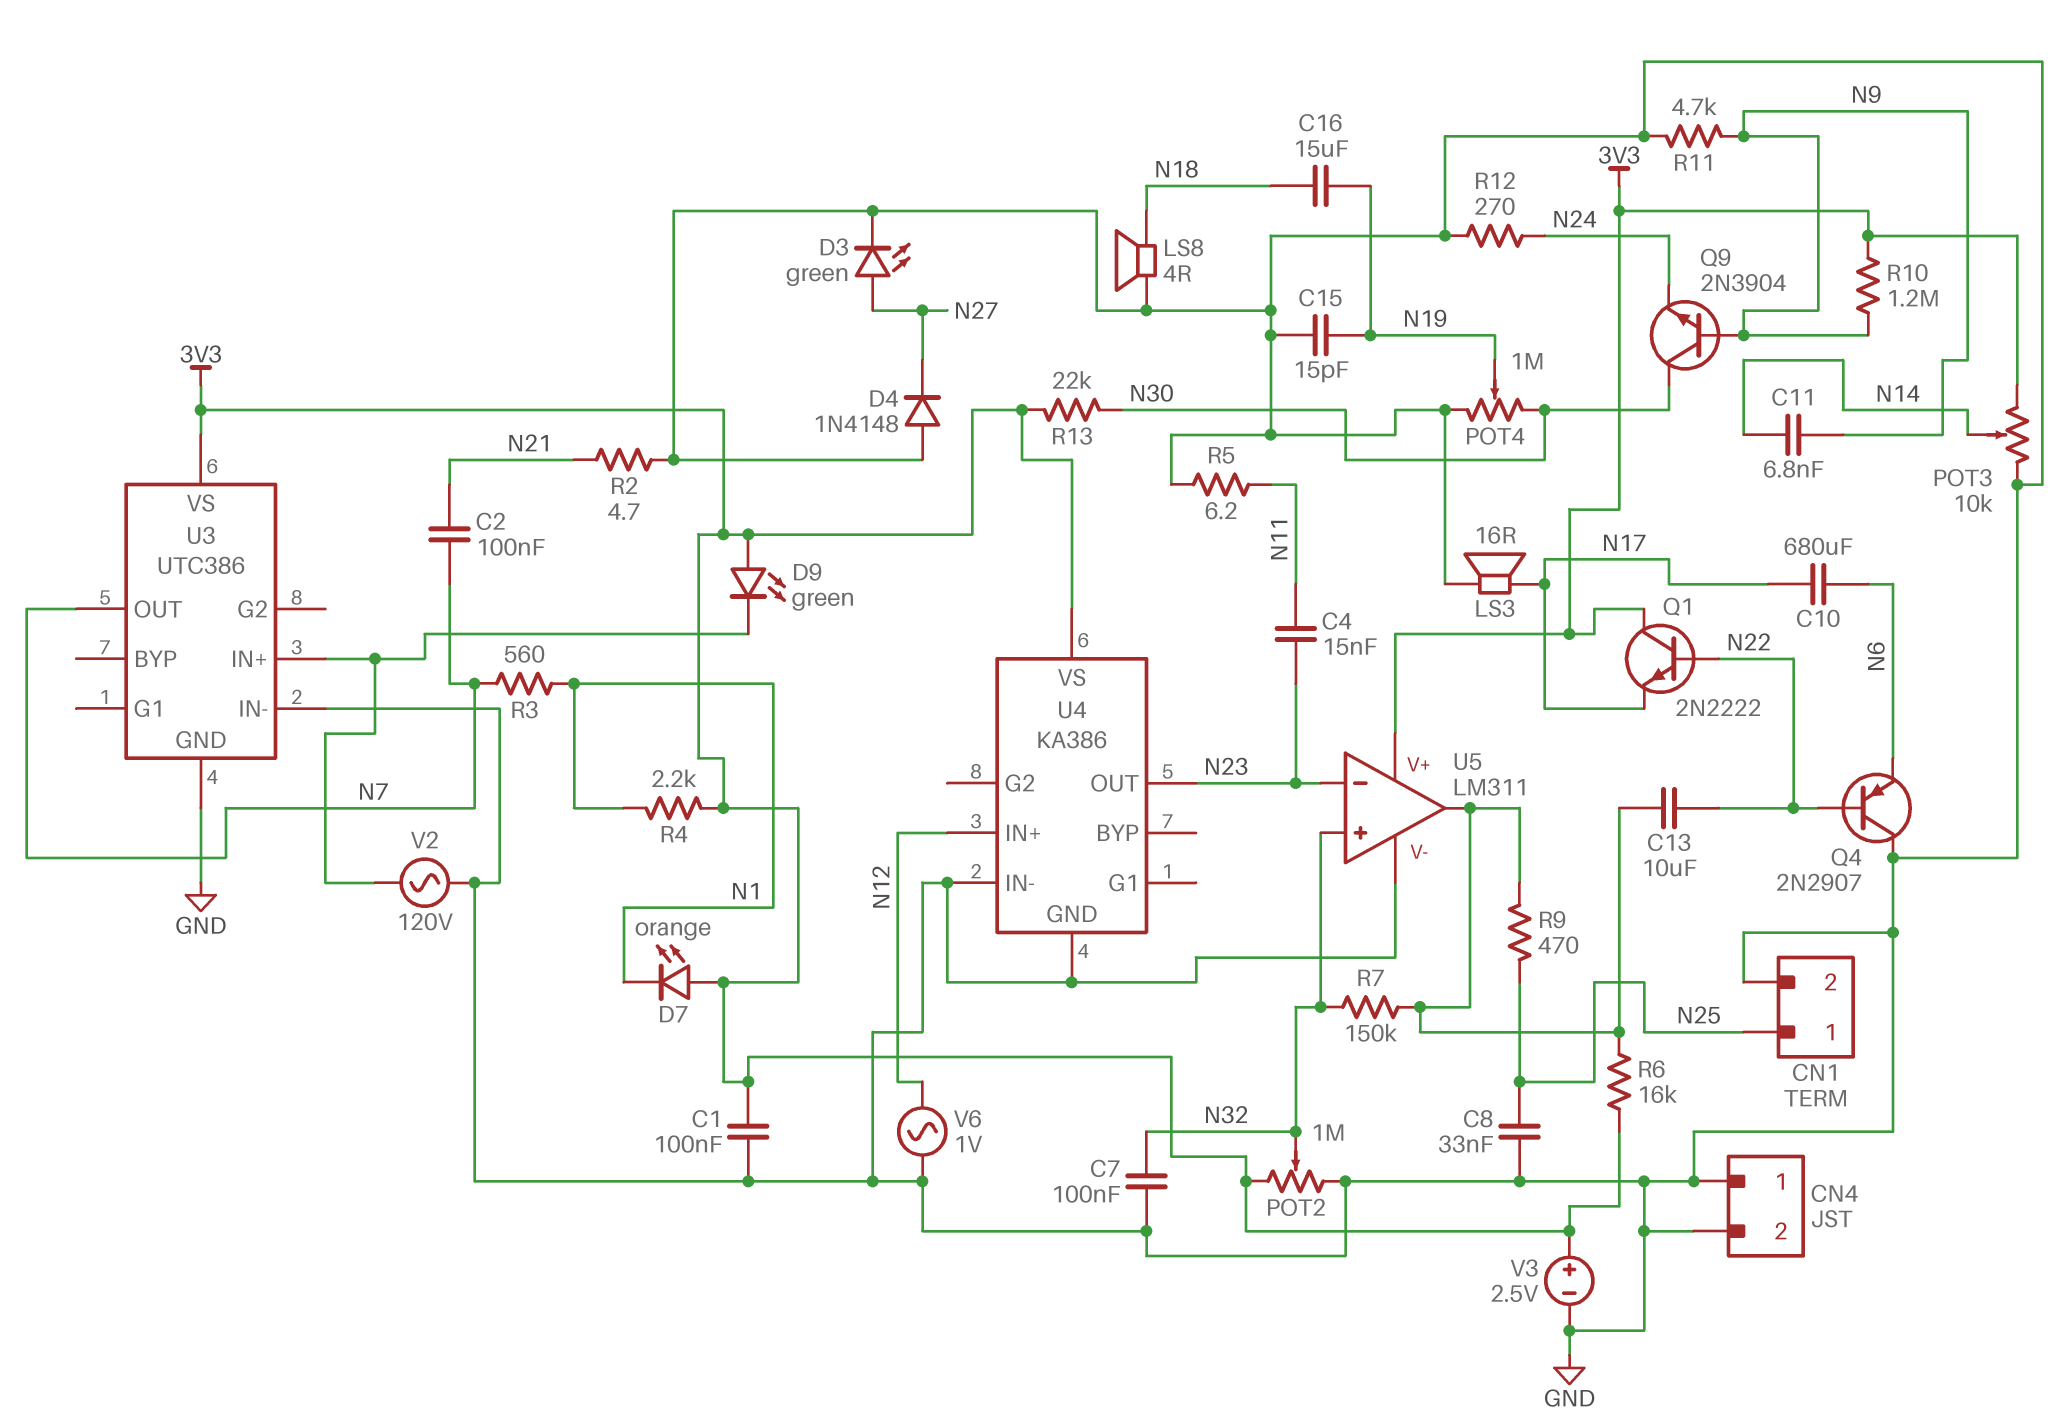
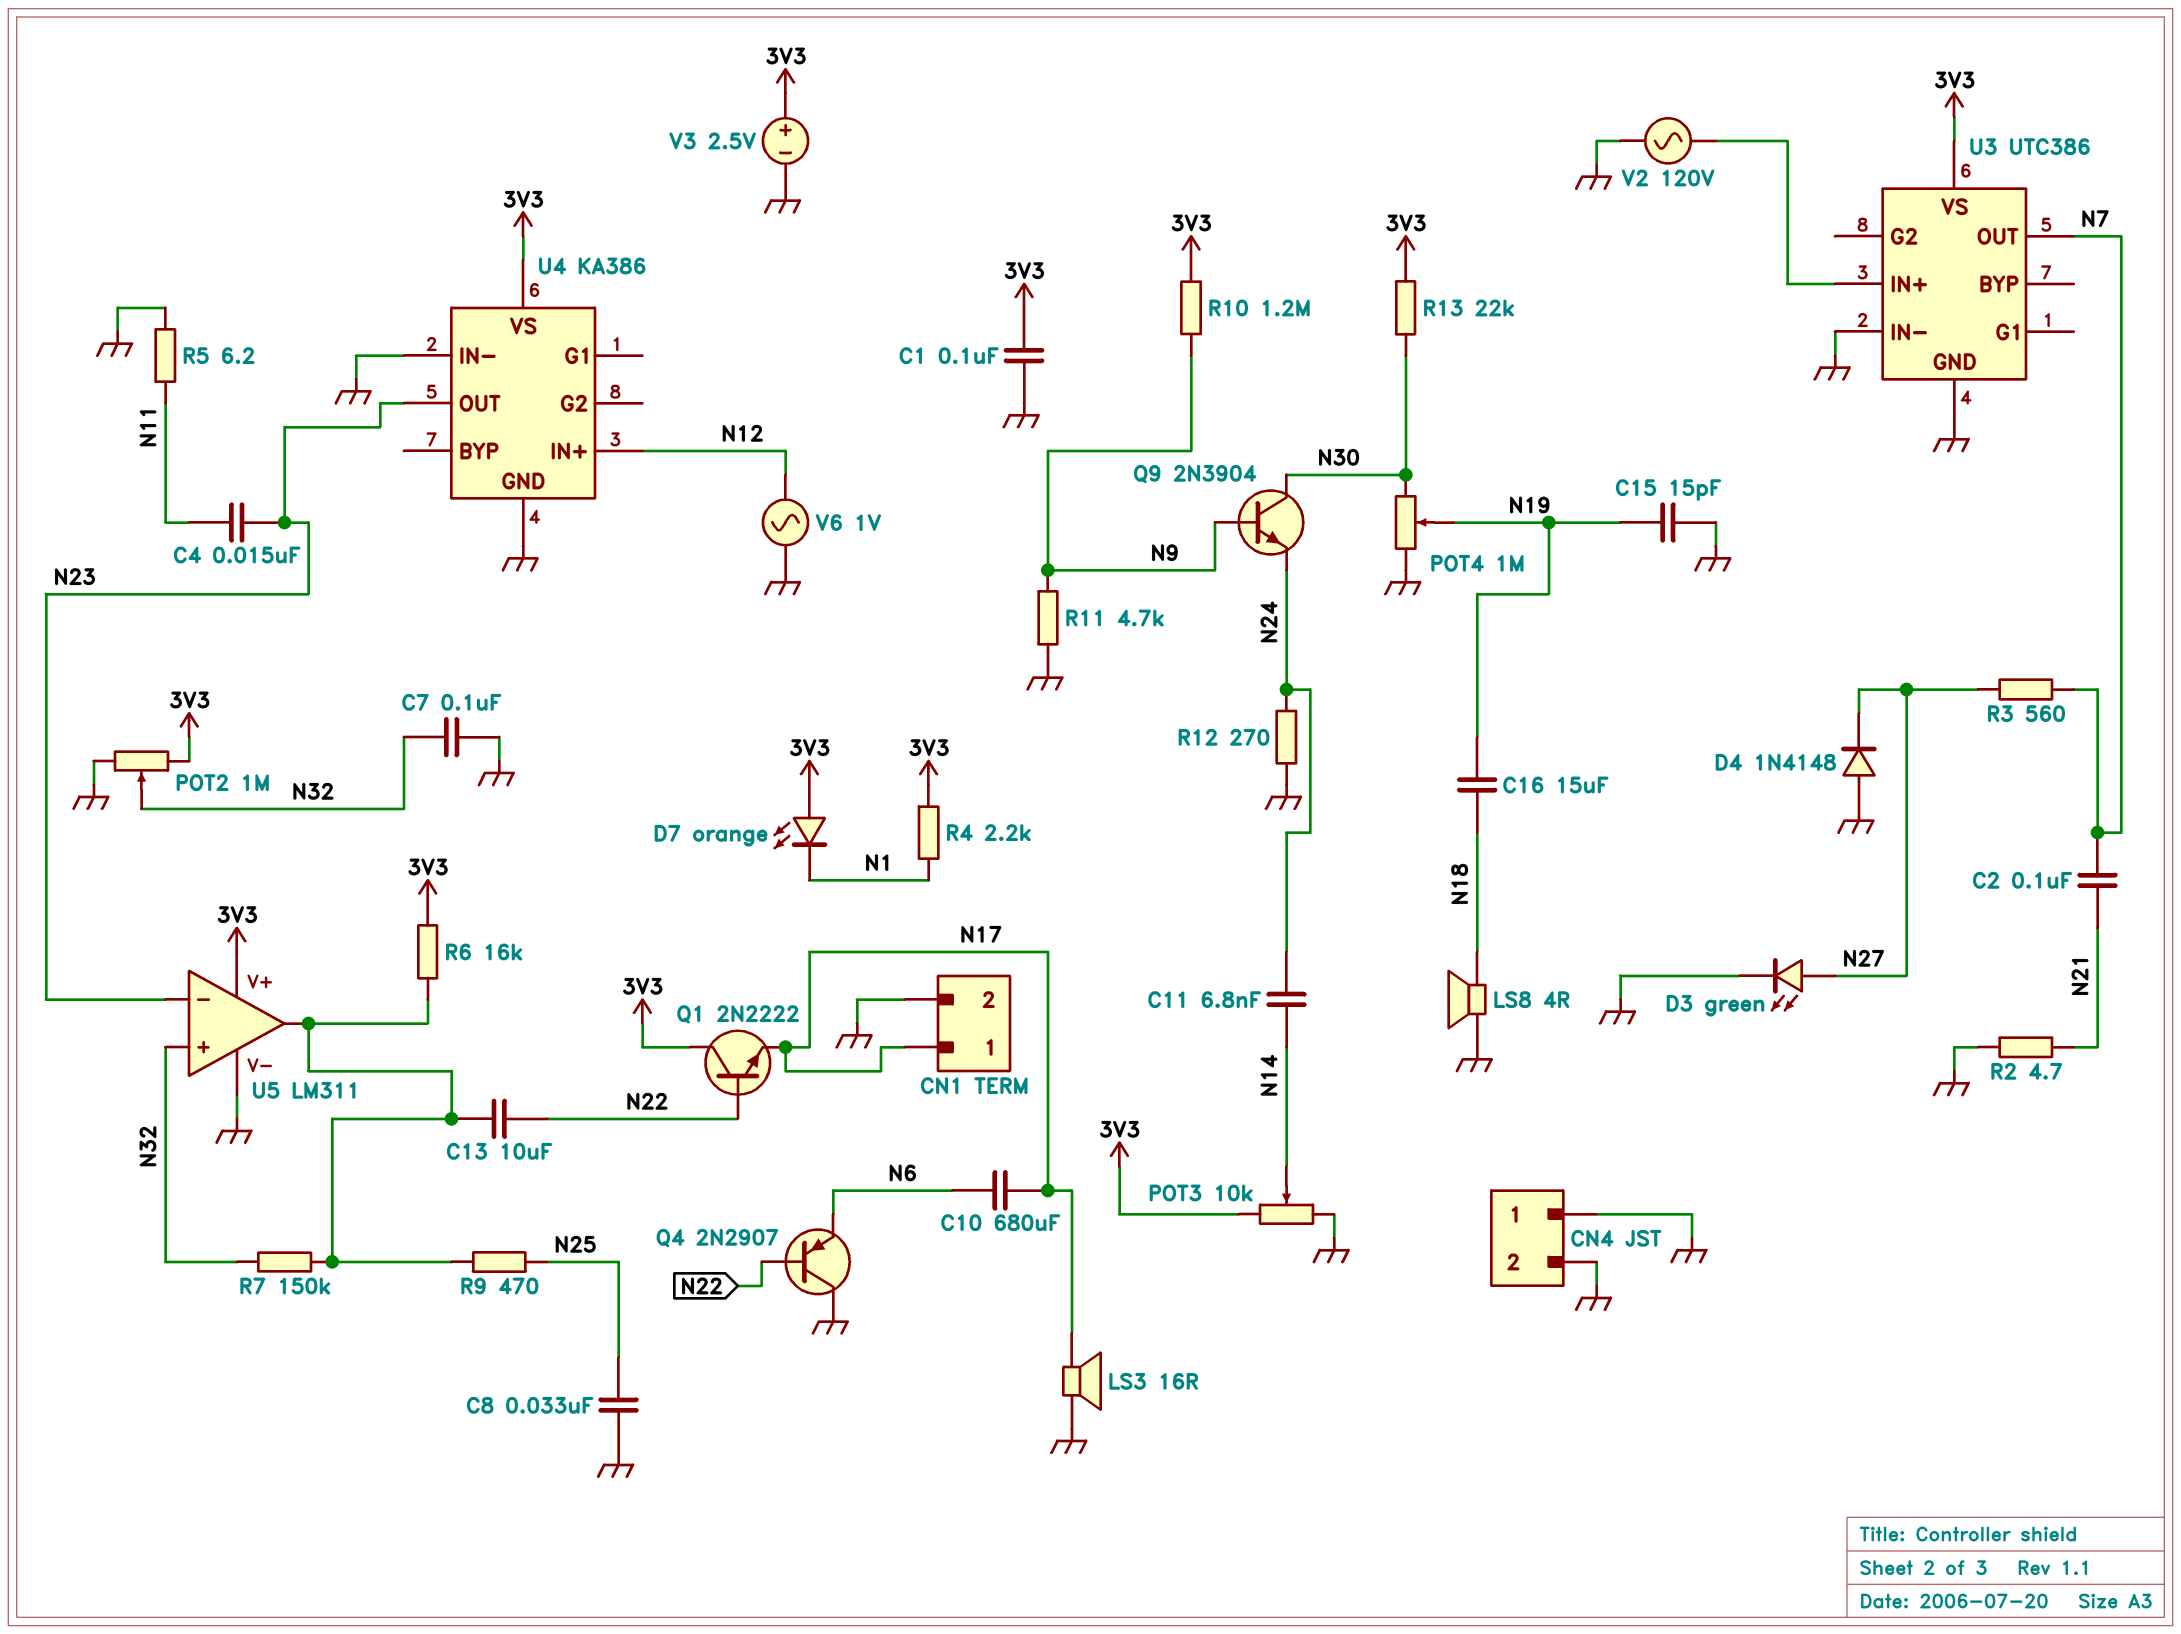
C11: 6.8nF (N9, N14) -> 6.8nF (N14, N24)
CN1 pin 1: N25 -> N17
D9: LED green (A 3V3, K U3/IN+) -> none
R3: 560 (N1, N7) -> 560 (N7, N27)

